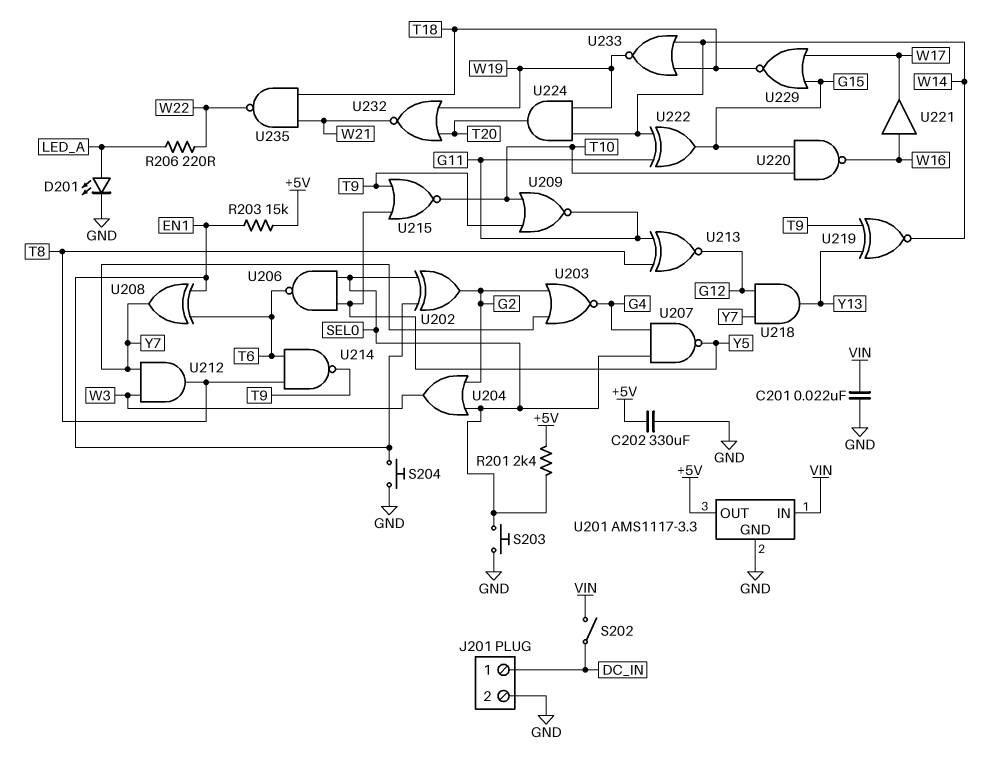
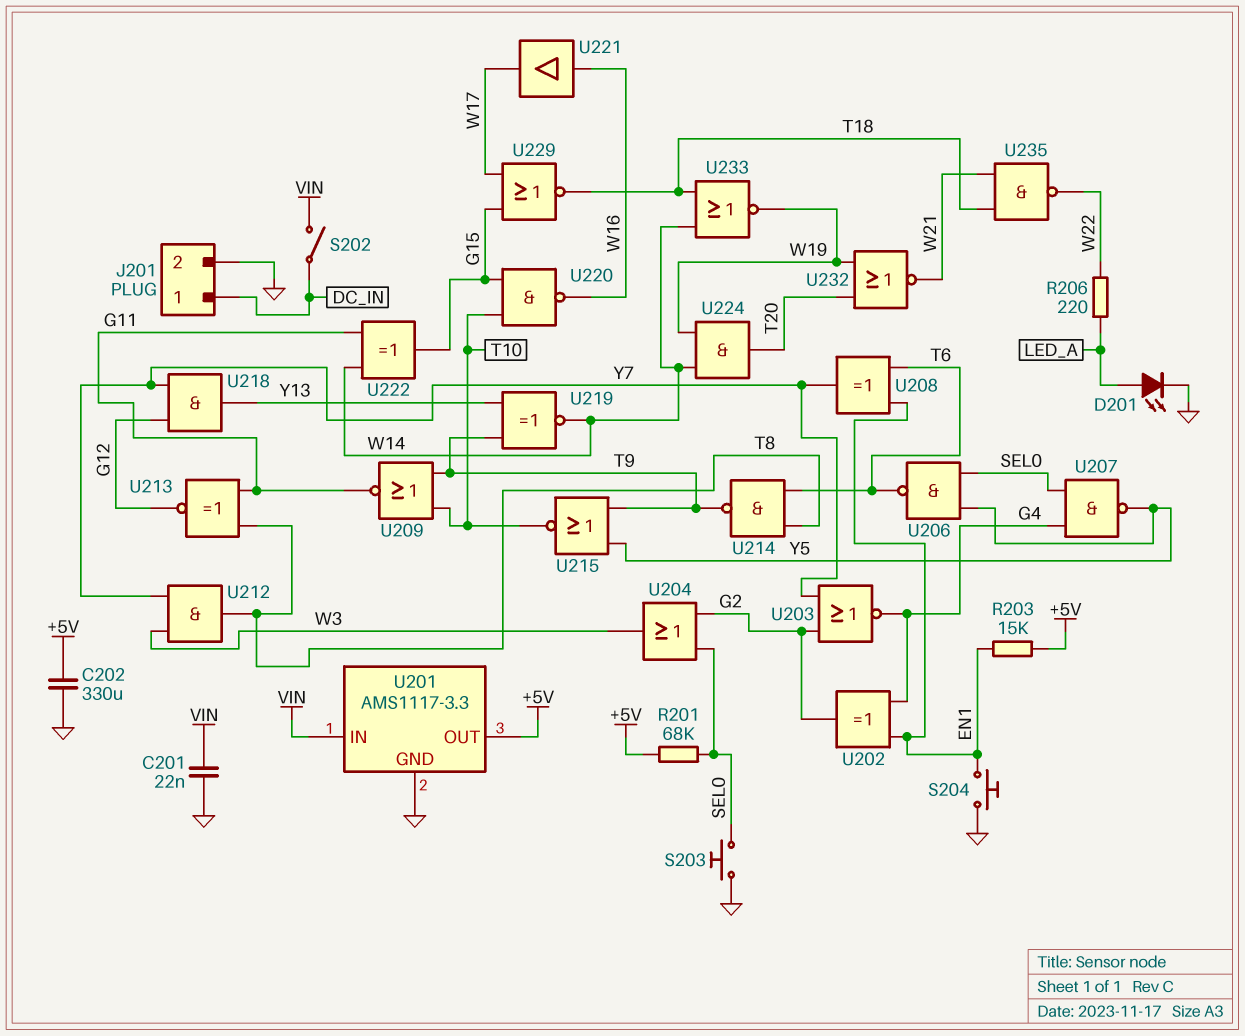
R201: 2.4k (+5V, SEL0) -> 68k (+5V, SEL0)
U202: XOR (in EN1, in SEL0, out G2) -> XOR (in EN1, in G4, out G2)

